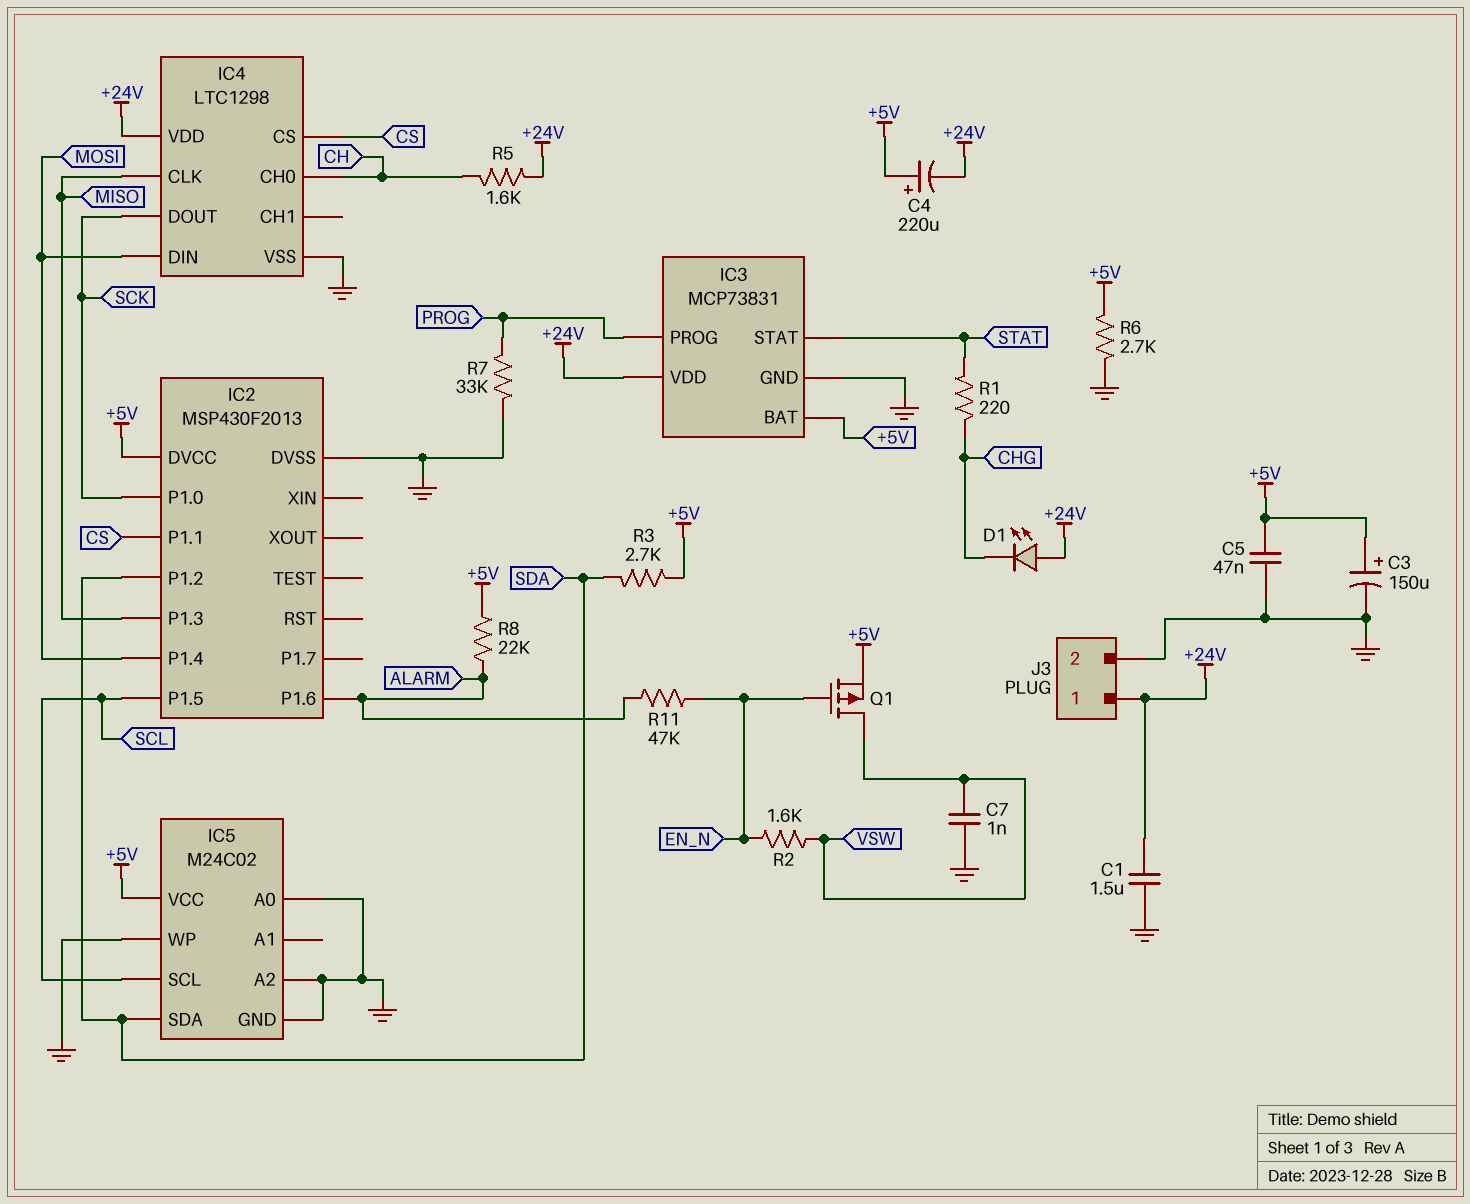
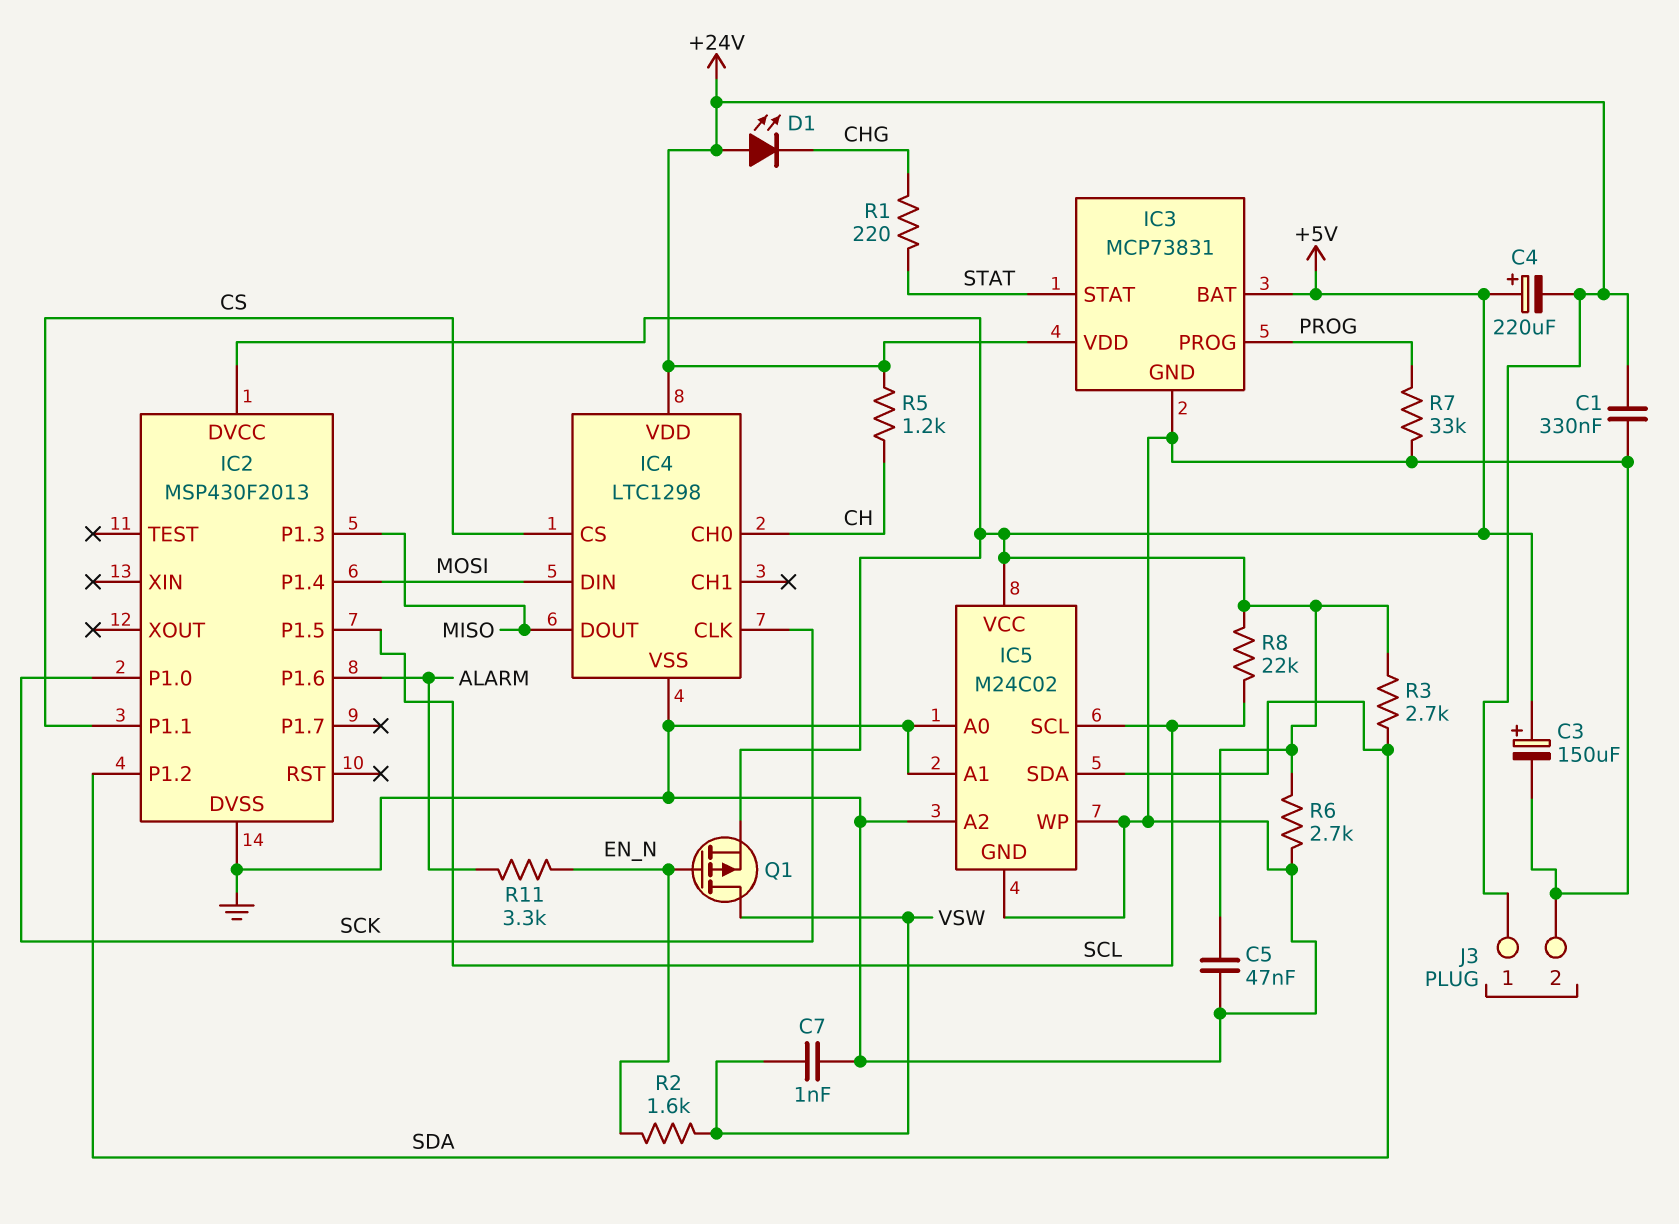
C1: 1.5uF (+24V, GND) -> 330nF (+24V, GND)
IC4 pin CLK: MISO -> SCK
IC4 pin DOUT: SCK -> MISO
IC5 pin A1: none -> GND
R5: 1.6k (+24V, CH) -> 1.2k (+24V, CH)
R8: 22k (+5V, ALARM) -> 22k (+5V, SCL)
R11: 47k (ALARM, EN_N) -> 3.3k (ALARM, EN_N)

